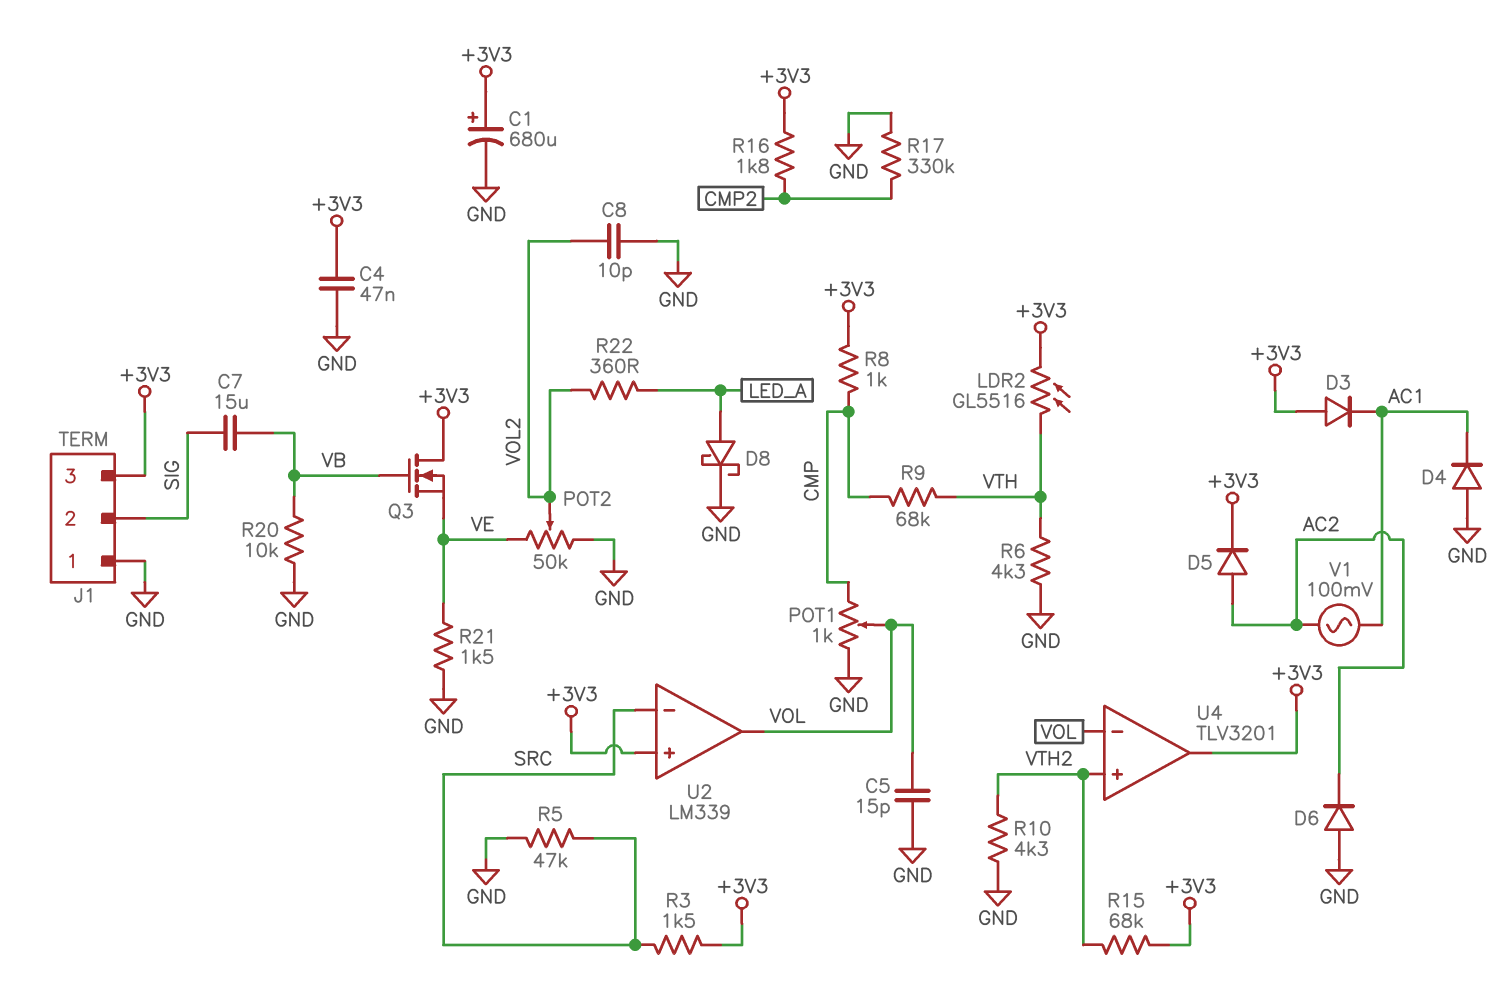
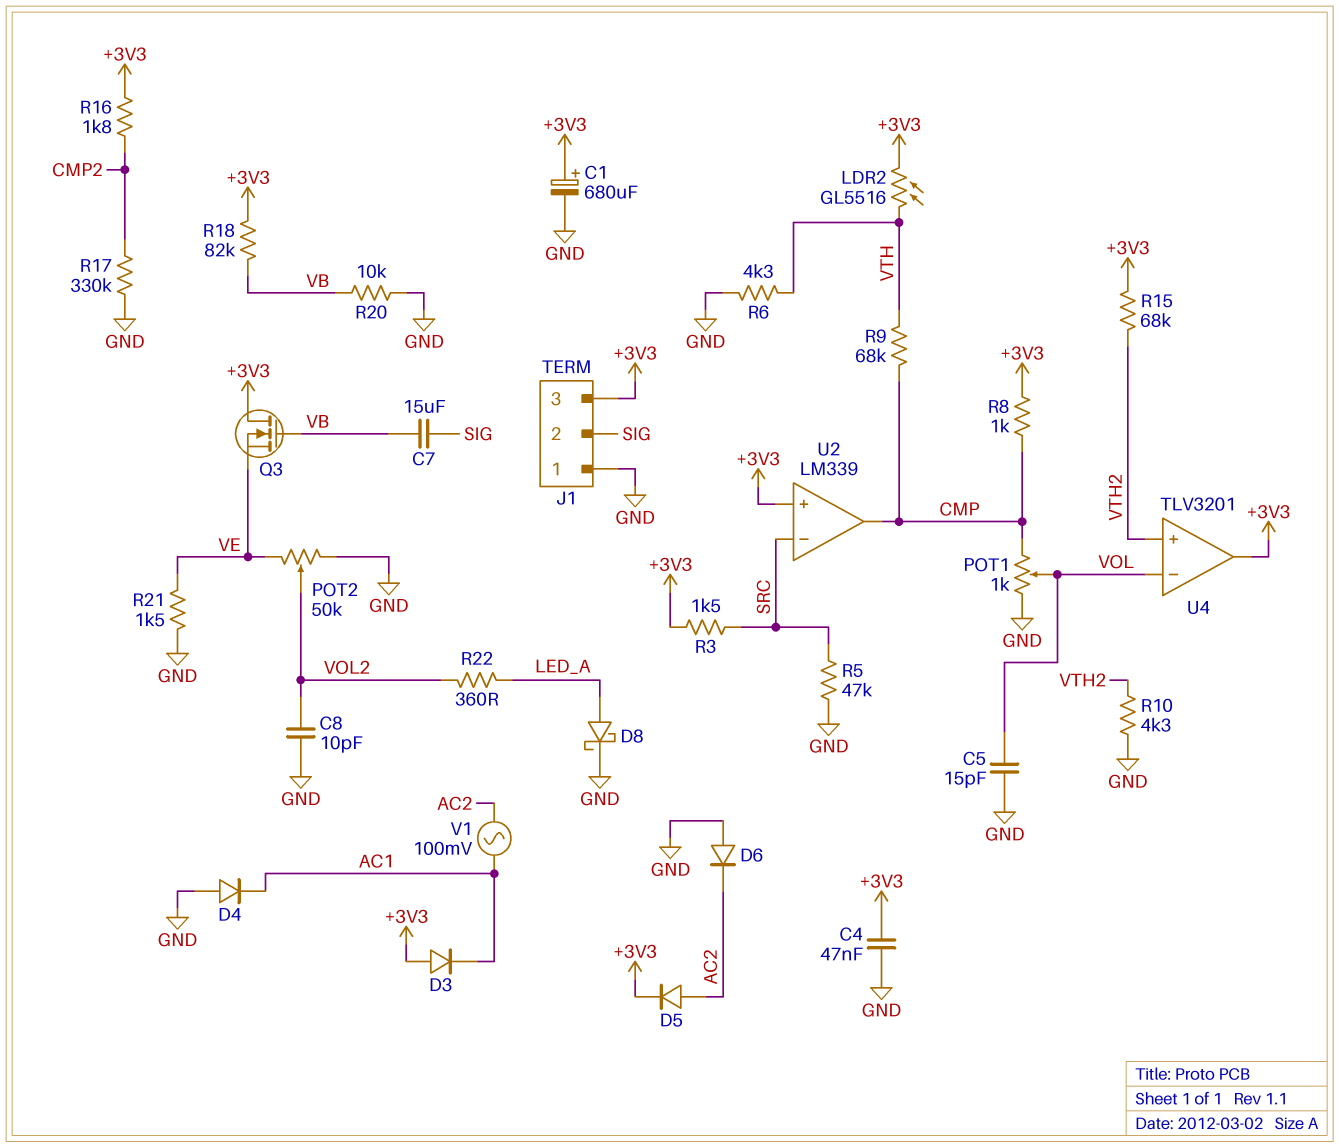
R18: none -> 82k (+3V3, VB)
U2 pin out: VOL -> CMP

